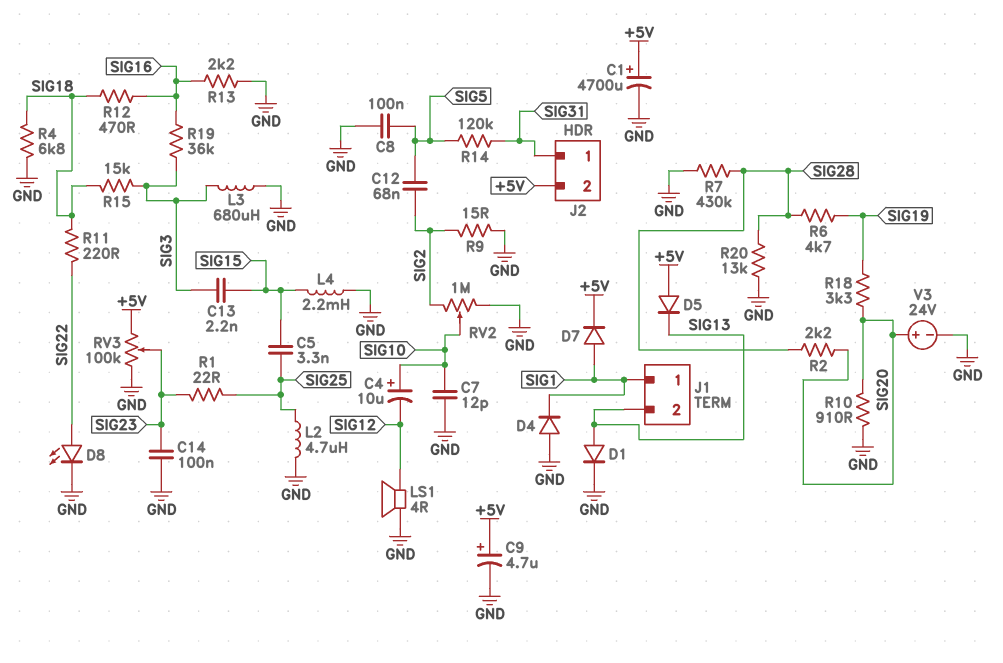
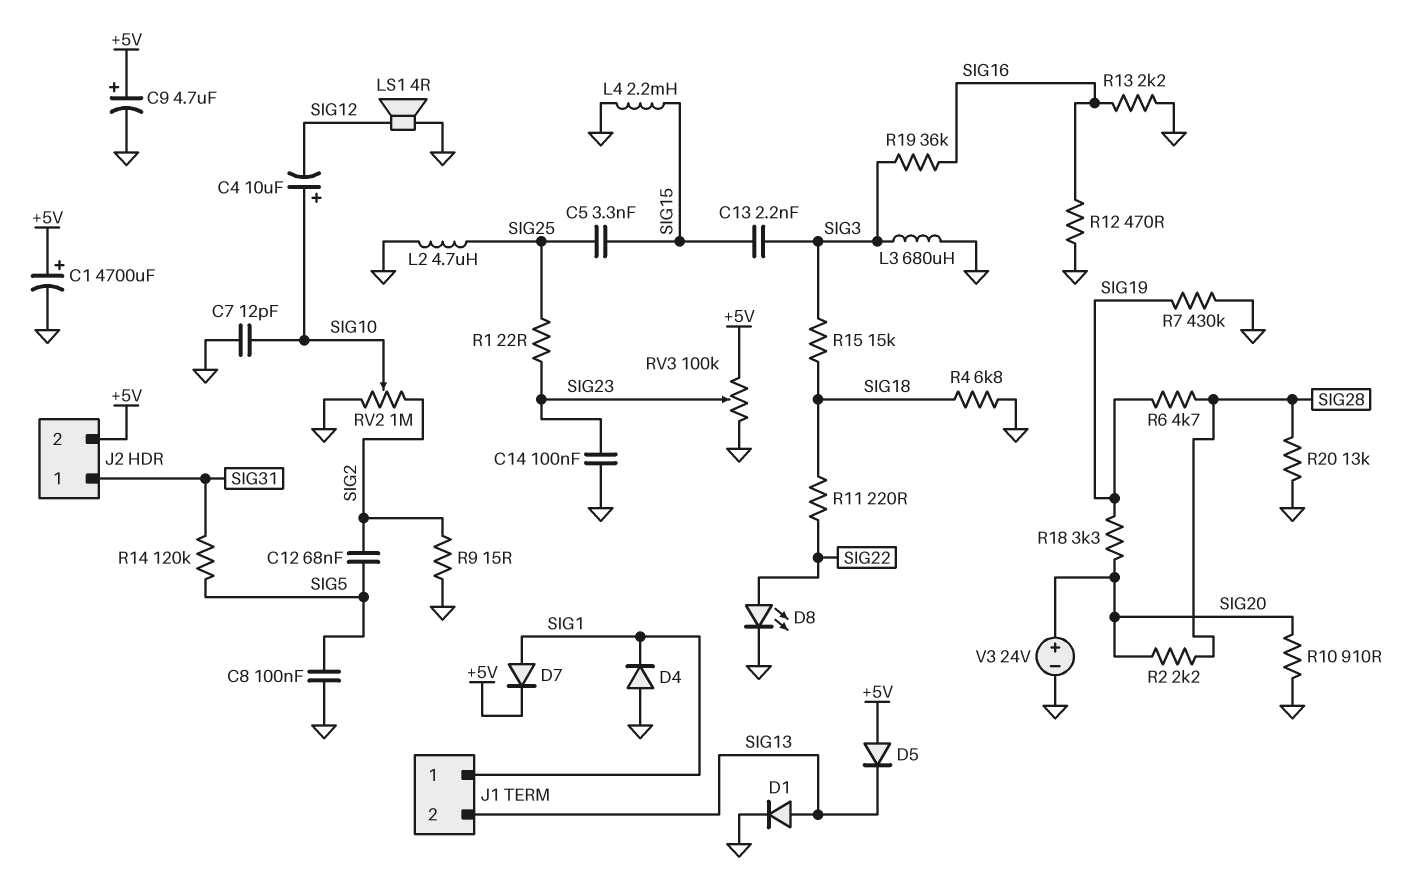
R7: 430k (GND, SIG28) -> 430k (GND, SIG19)
R12: 470 (SIG16, SIG18) -> 470 (GND, SIG16)

